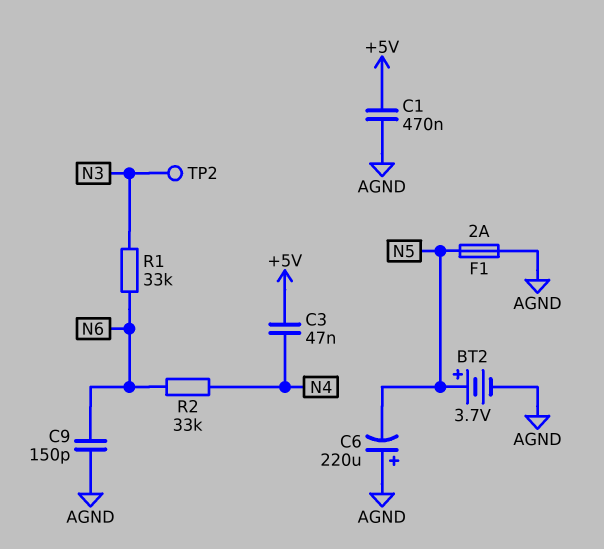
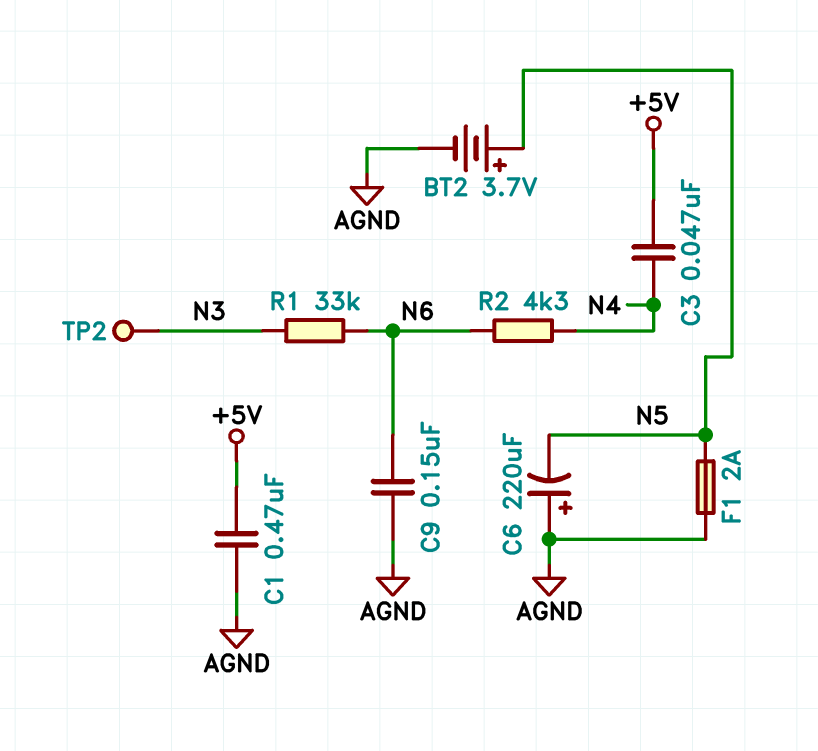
C9: 150pF (AGND, N6) -> 150nF (AGND, N6)
R2: 33k (N4, N6) -> 4.3k (N4, N6)

